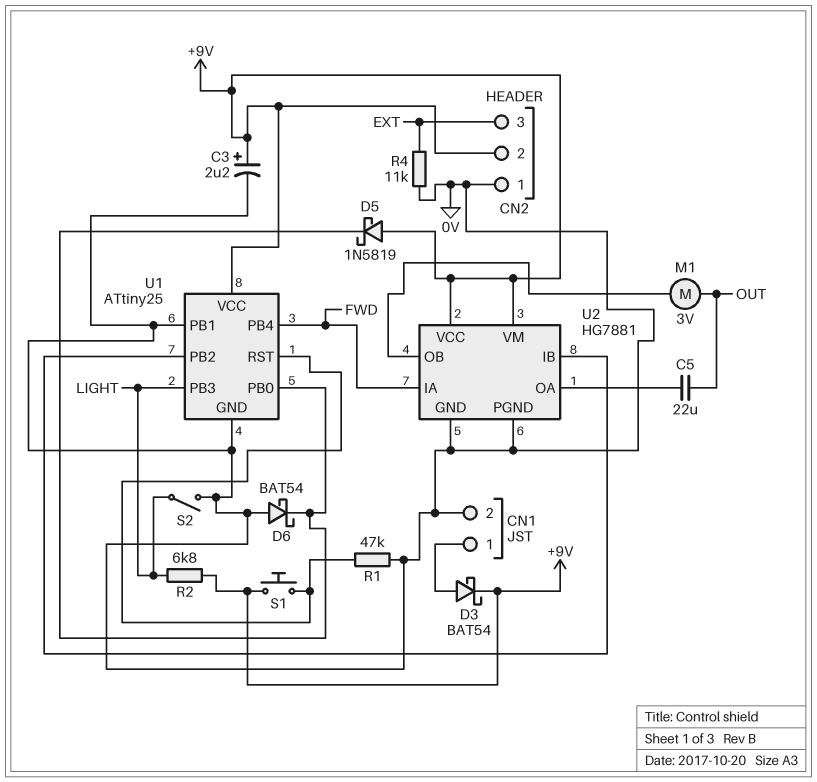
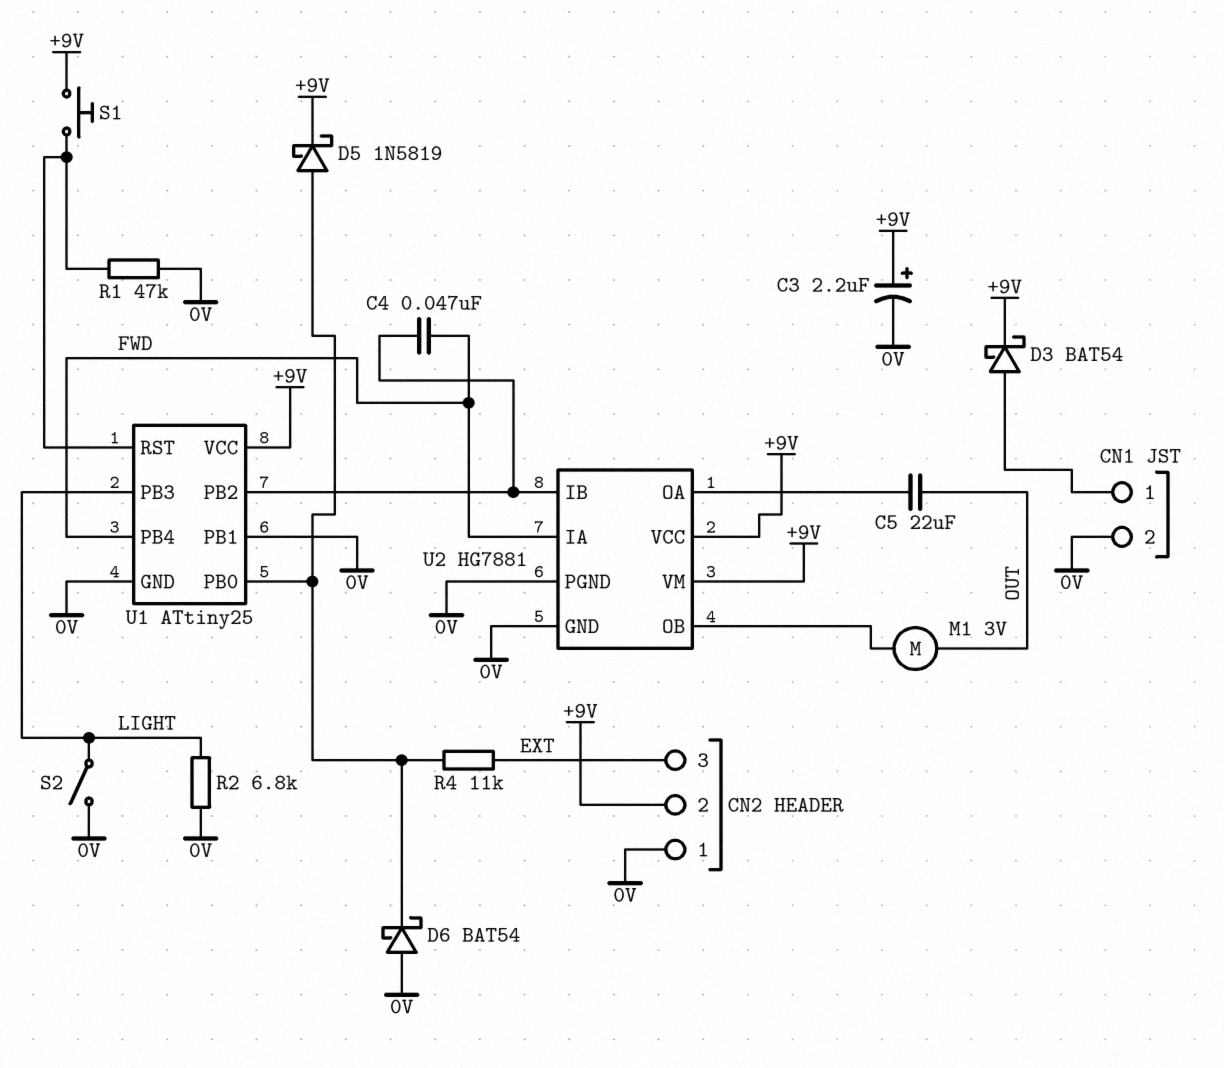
C4: none -> 47nF (FWD, U1/PB2)
D5: schottky 1N5819 (A +9V, K U1/PB0) -> schottky 1N5819 (A U1/PB0, K +9V)
R2: 6.8k (+9V, LIGHT) -> 6.8k (0V, LIGHT)
R4: 11k (0V, EXT) -> 11k (EXT, U1/PB0)

